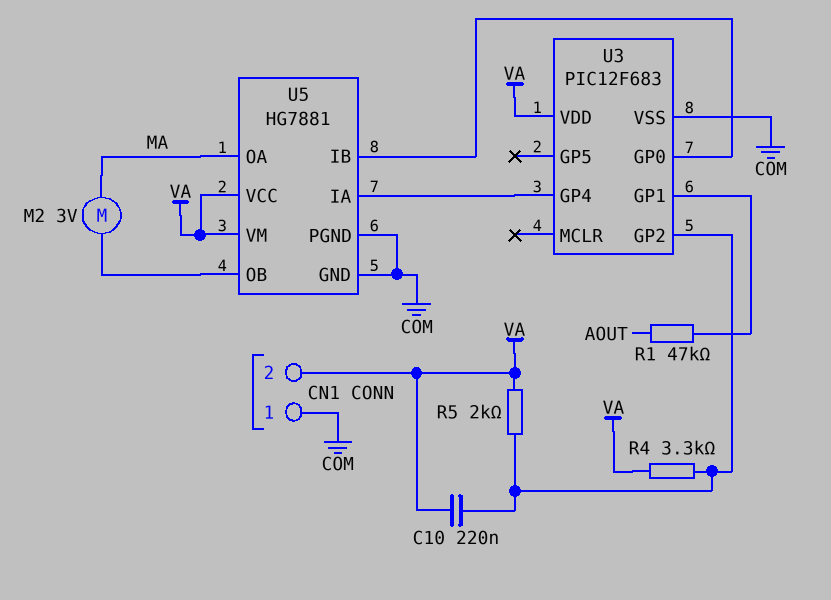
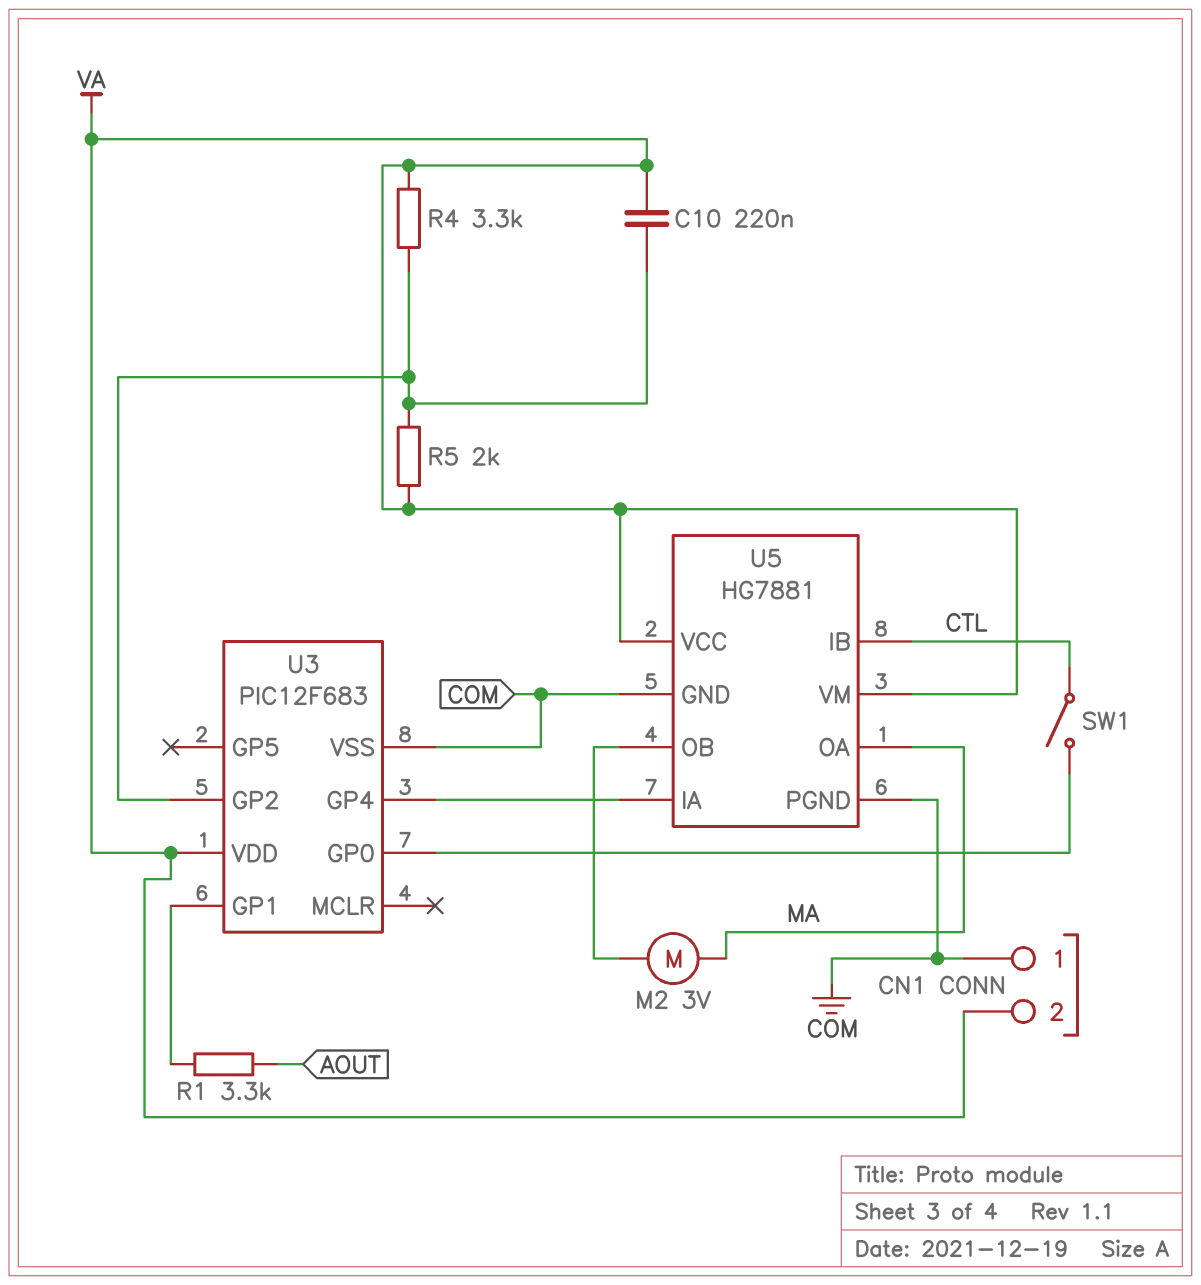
R1: 47k (AOUT, U3/GP1) -> 3.3k (AOUT, U3/GP1)
SW1: none -> switch (CTL, U3/GP0)
U5 pin IB: U3/GP0 -> CTL

